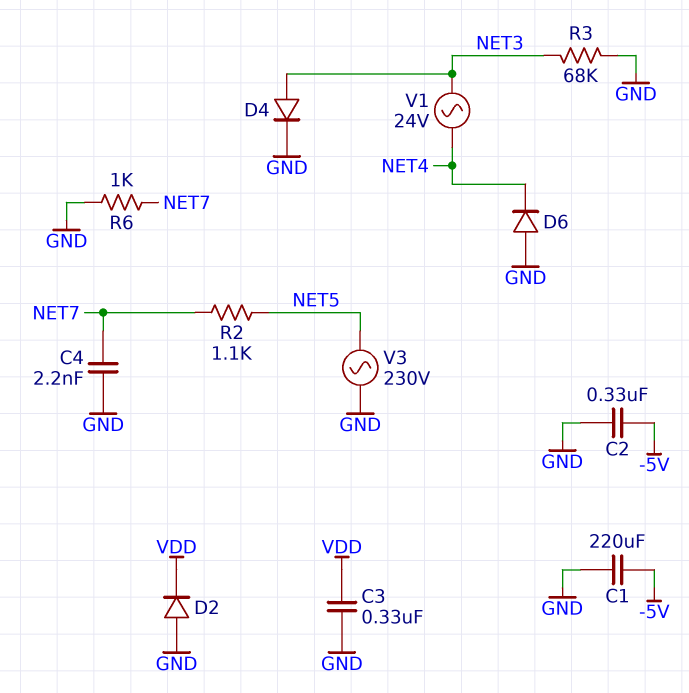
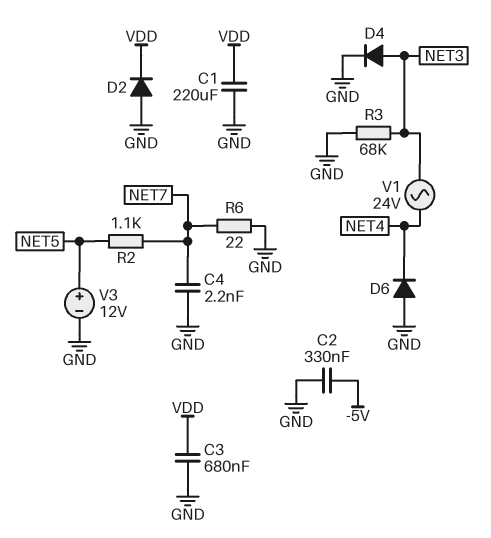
C1: 220uF (-5V, GND) -> 220uF (GND, VDD)
C3: 330nF (GND, VDD) -> 680nF (GND, VDD)
R6: 1k (GND, NET7) -> 22 (GND, NET7)
V3: AC 230V (GND, NET5) -> 12V (plus NET5, minus GND)

